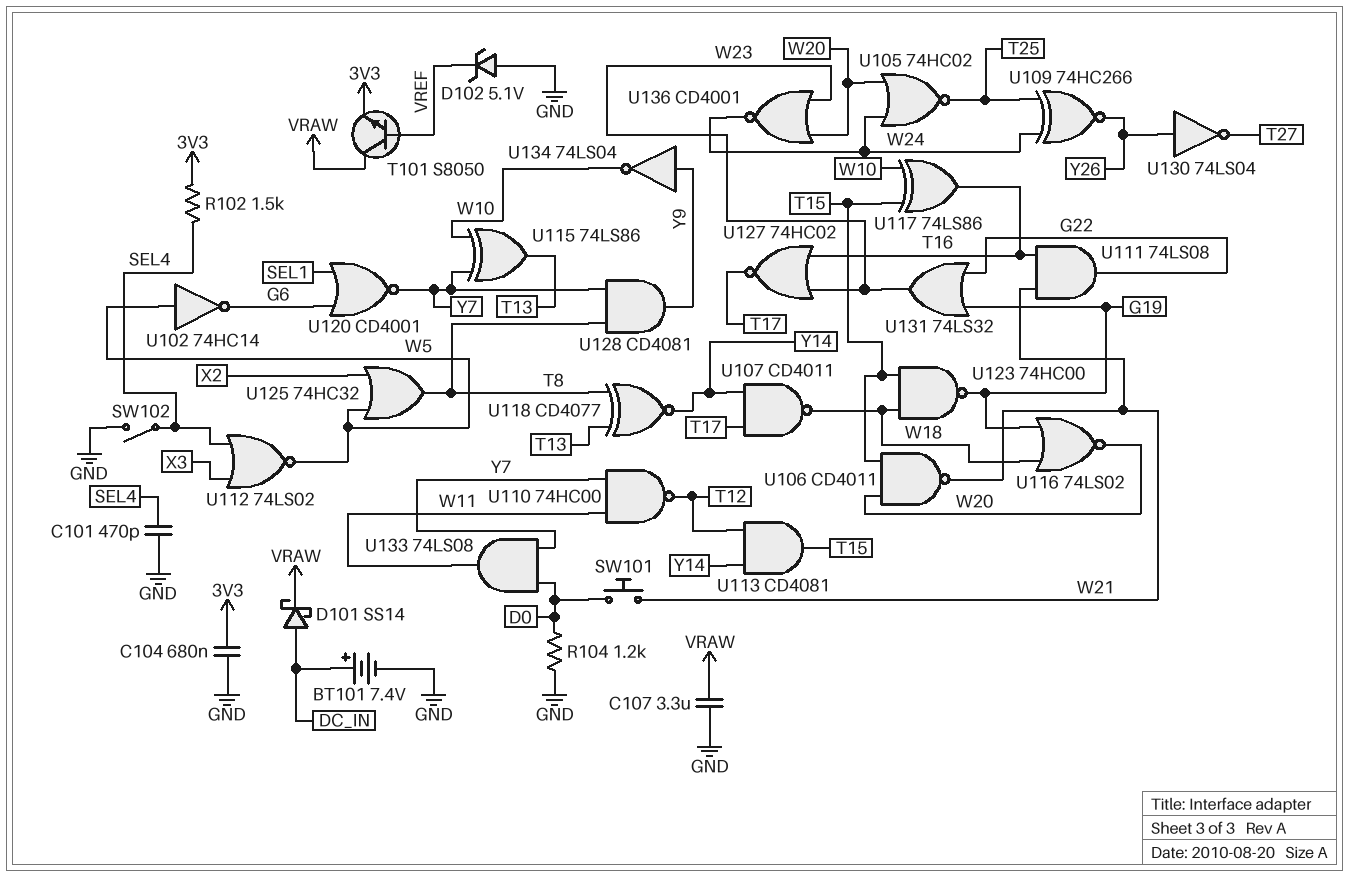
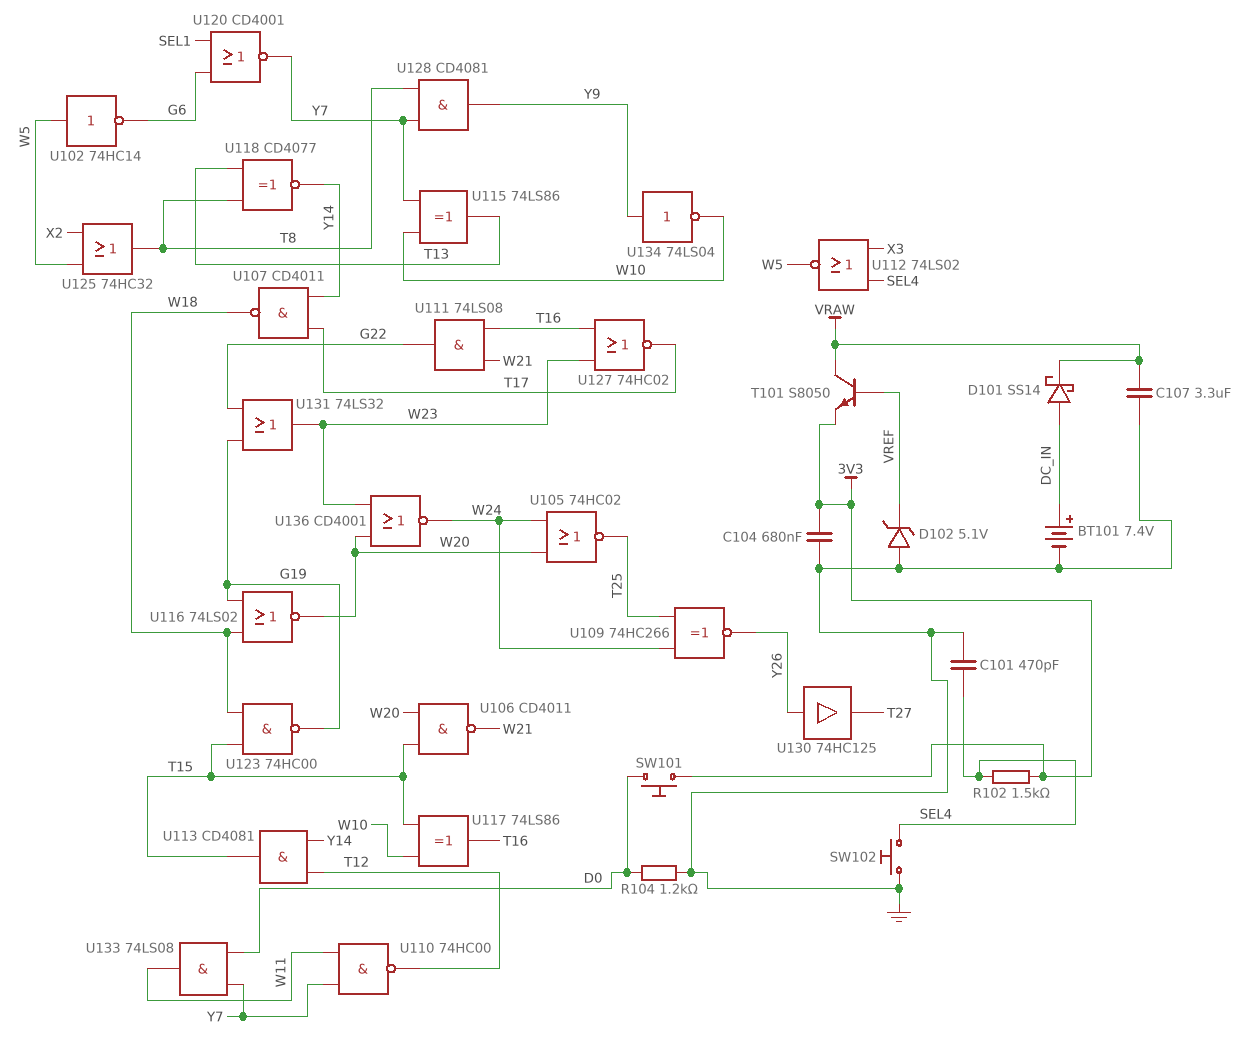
SW101: button (D0, W21) -> button (3V3, D0)
SW102: switch (GND, SEL4) -> button (GND, SEL4)
U130: NOT 74LS04 (in Y26, out T27) -> buffer 74HC125 (in Y26, out T27)

